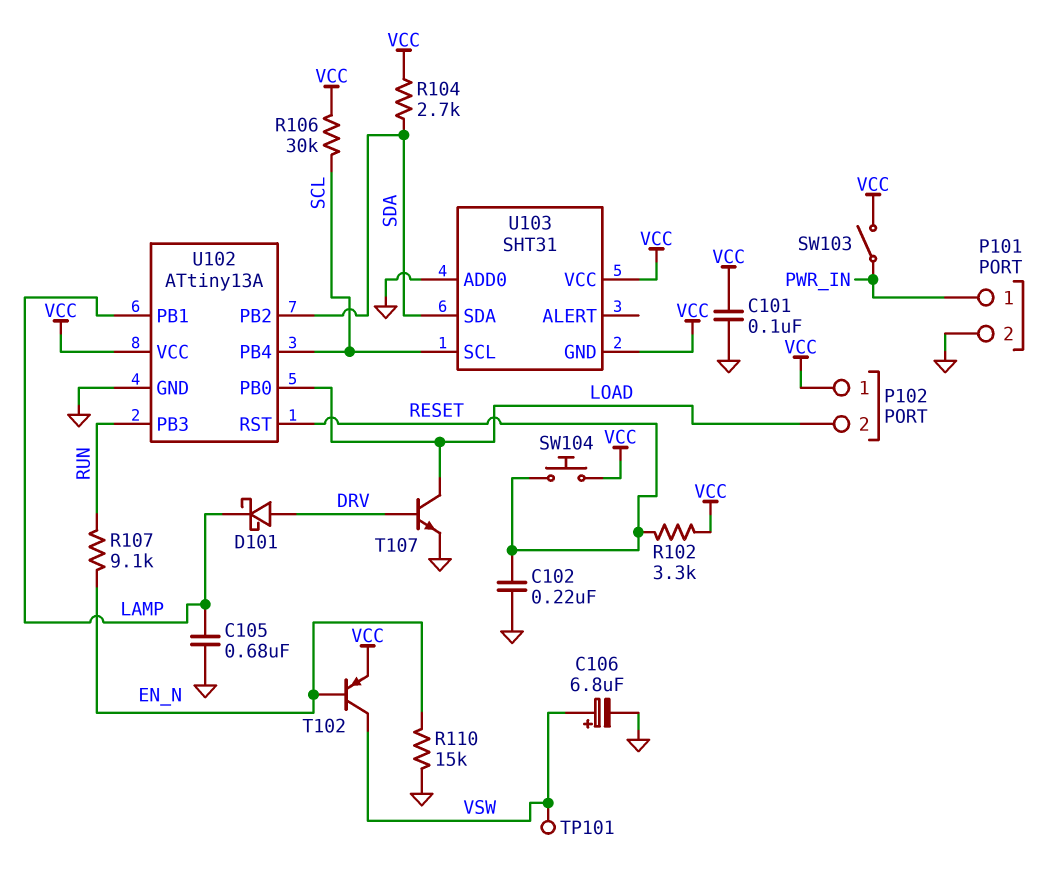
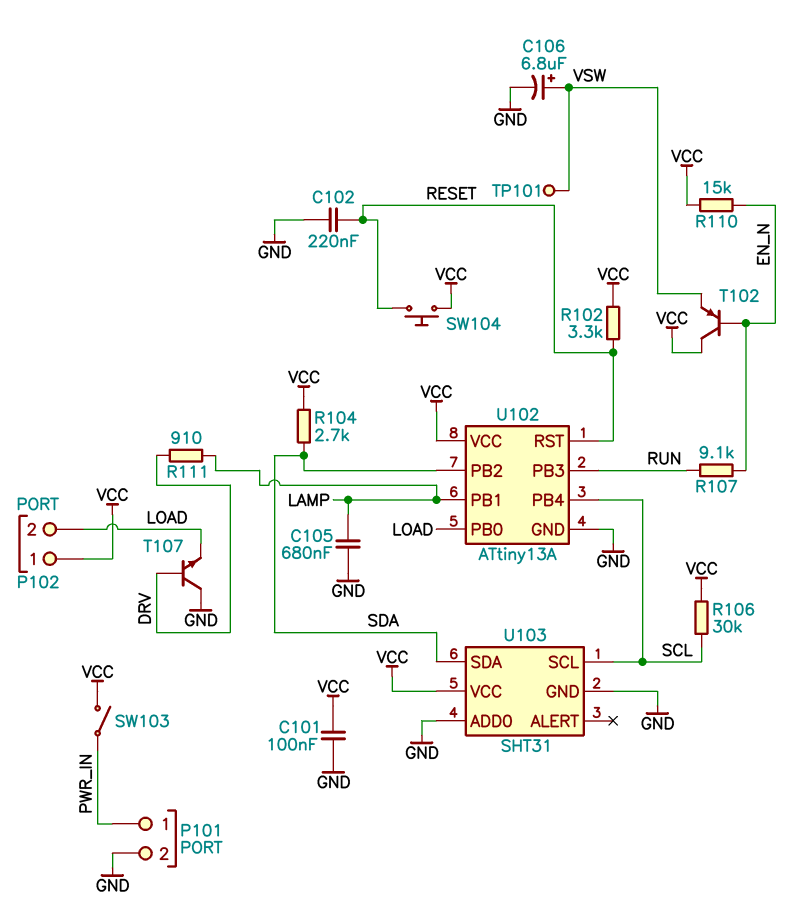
D101: schottky (A DRV, K LAMP) -> none
R110: 15k (EN_N, GND) -> 15k (EN_N, VCC)
R111: none -> 910 (DRV, LAMP)
T102: PNP (B EN_N, C VSW, E VCC) -> PNP (B EN_N, C VCC, E VSW)
T107: NPN (B DRV, C LOAD, E GND) -> NPN (B DRV, C GND, E LOAD)
U103 pin GND: VCC -> GND

